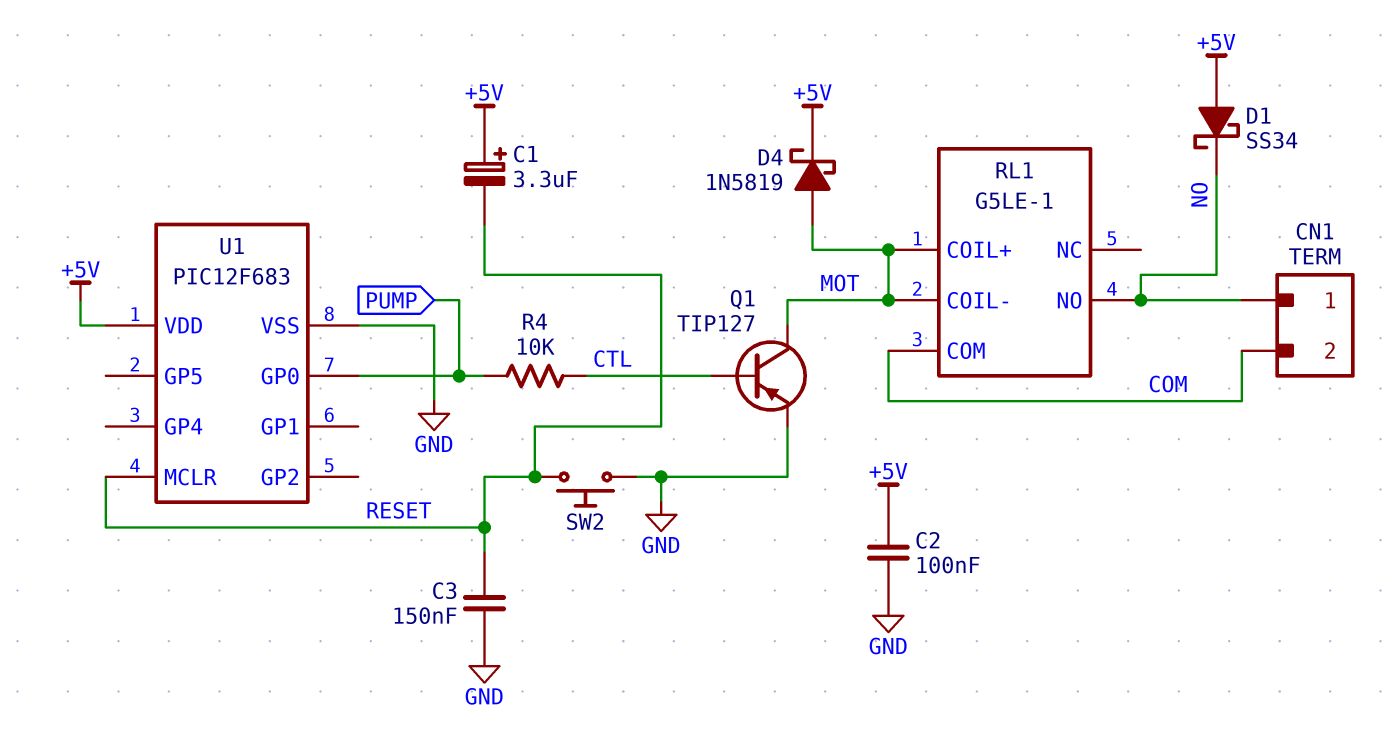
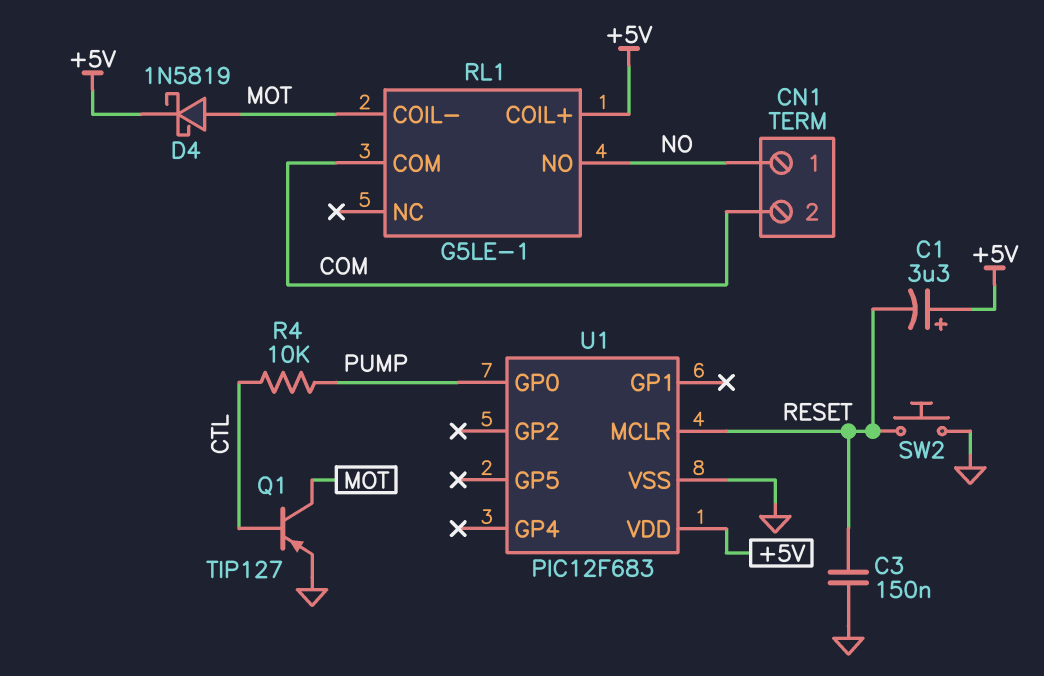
C2: 100nF (+5V, GND) -> none
D1: schottky SS34 (A +5V, K NO) -> none
RL1 pin COIL+: MOT -> +5V

